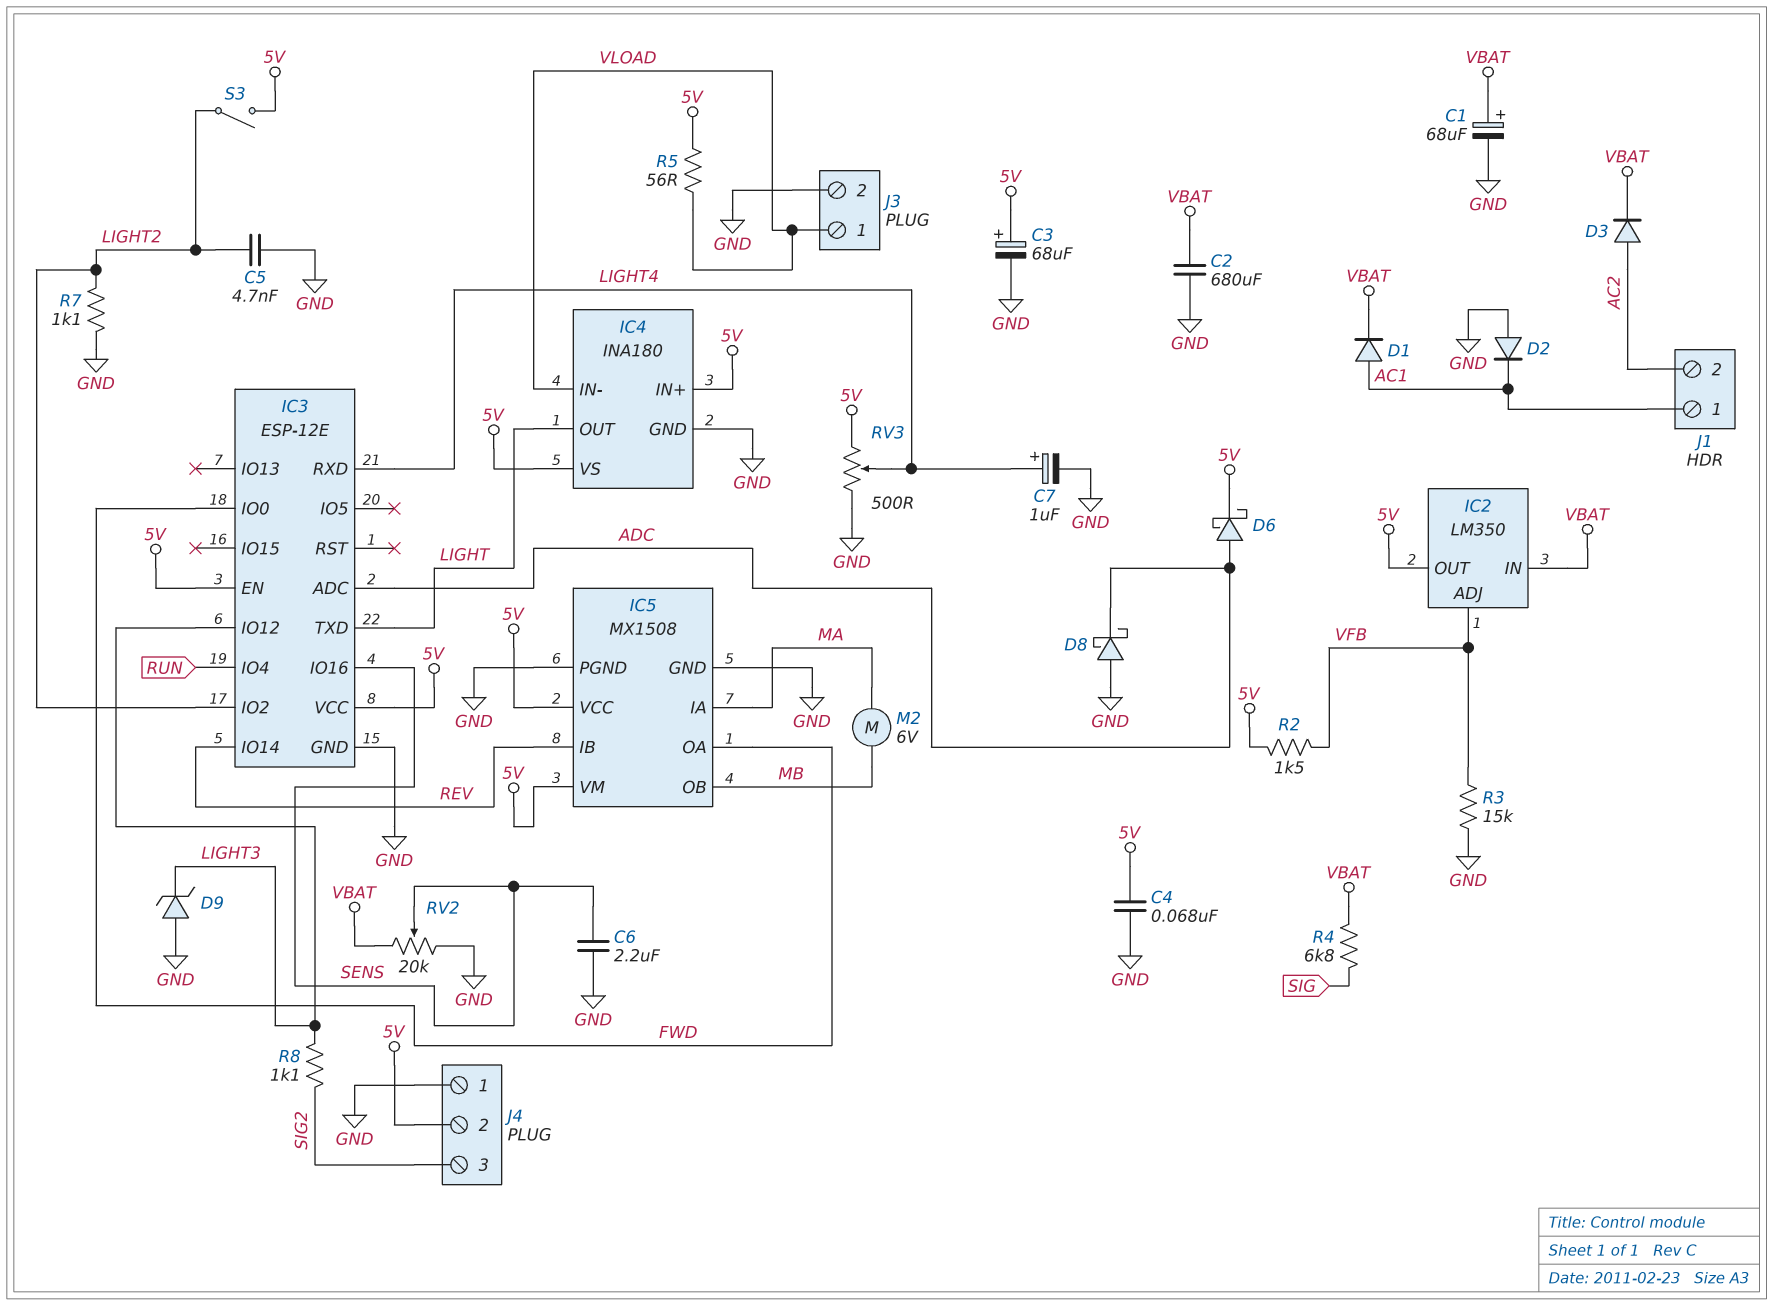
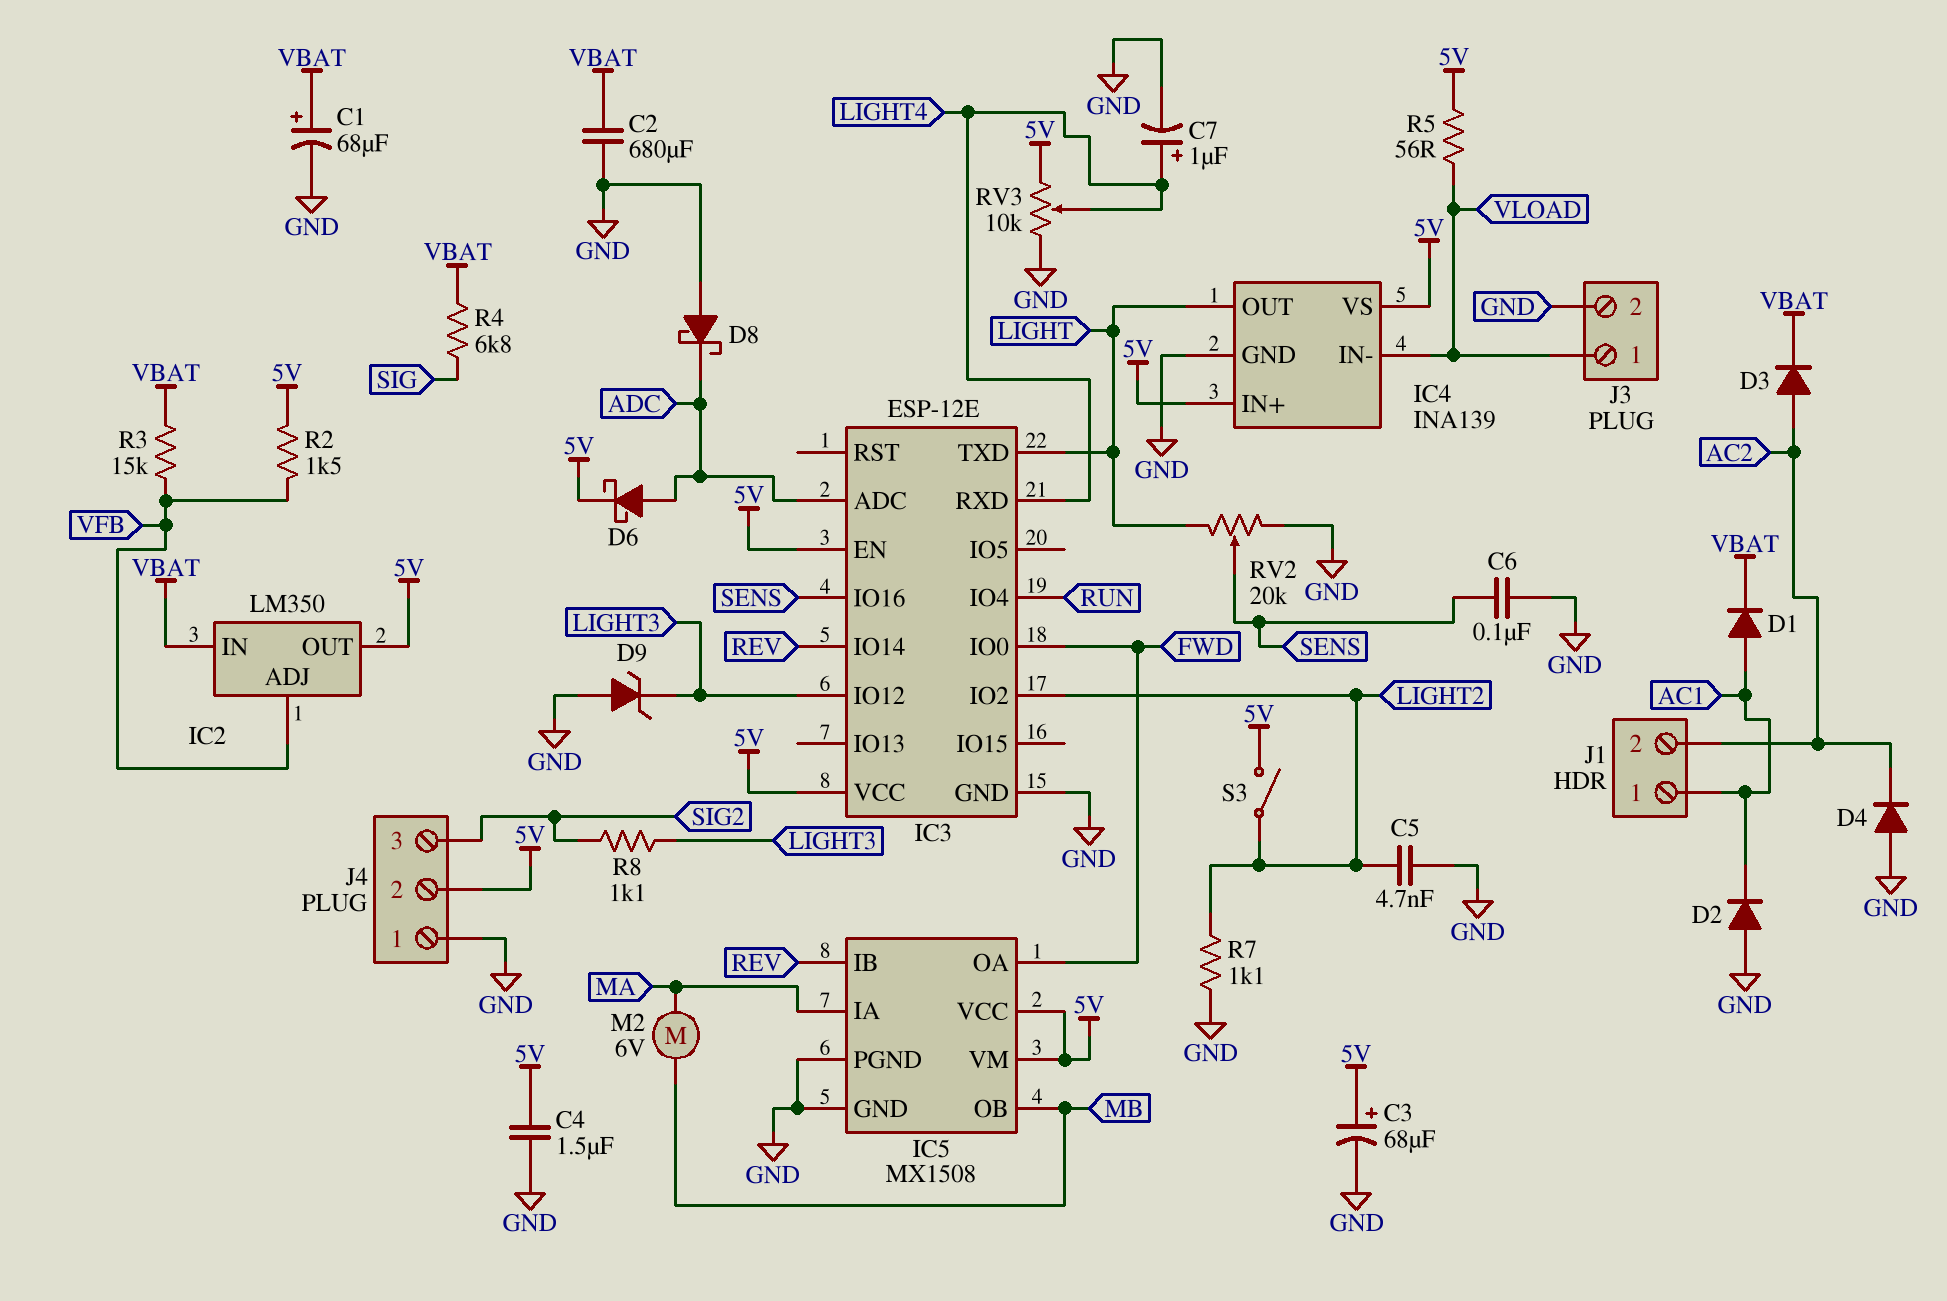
C4: 68nF (5V, GND) -> 1.5uF (5V, GND)
C6: 2.2uF (GND, SENS) -> 100nF (GND, SENS)
D4: none -> diode (A GND, K AC2)
IC4: INA180 -> INA139
R3: 15k (GND, VFB) -> 15k (VBAT, VFB)
RV2: 20k (GND, VBAT, wiper SENS) -> 20k (GND, LIGHT, wiper SENS)
RV3: 500 (5V, GND, wiper LIGHT4) -> 10k (5V, GND, wiper LIGHT4)

